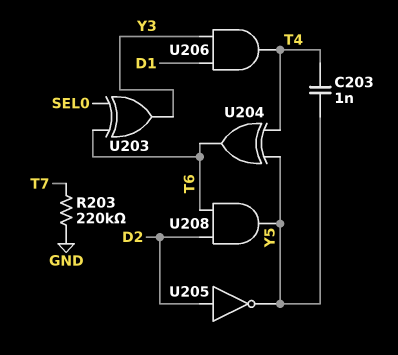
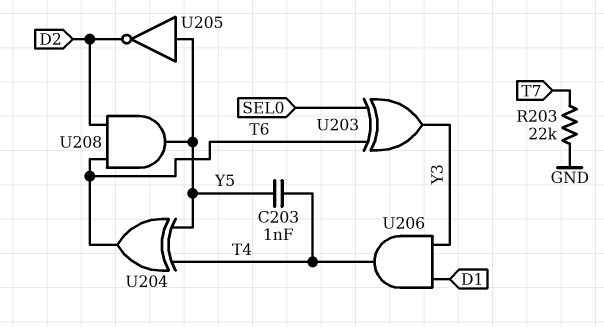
R203: 220k (GND, T7) -> 22k (GND, T7)
U205: NOT (in D2, out Y5) -> NOT (in Y5, out D2)

